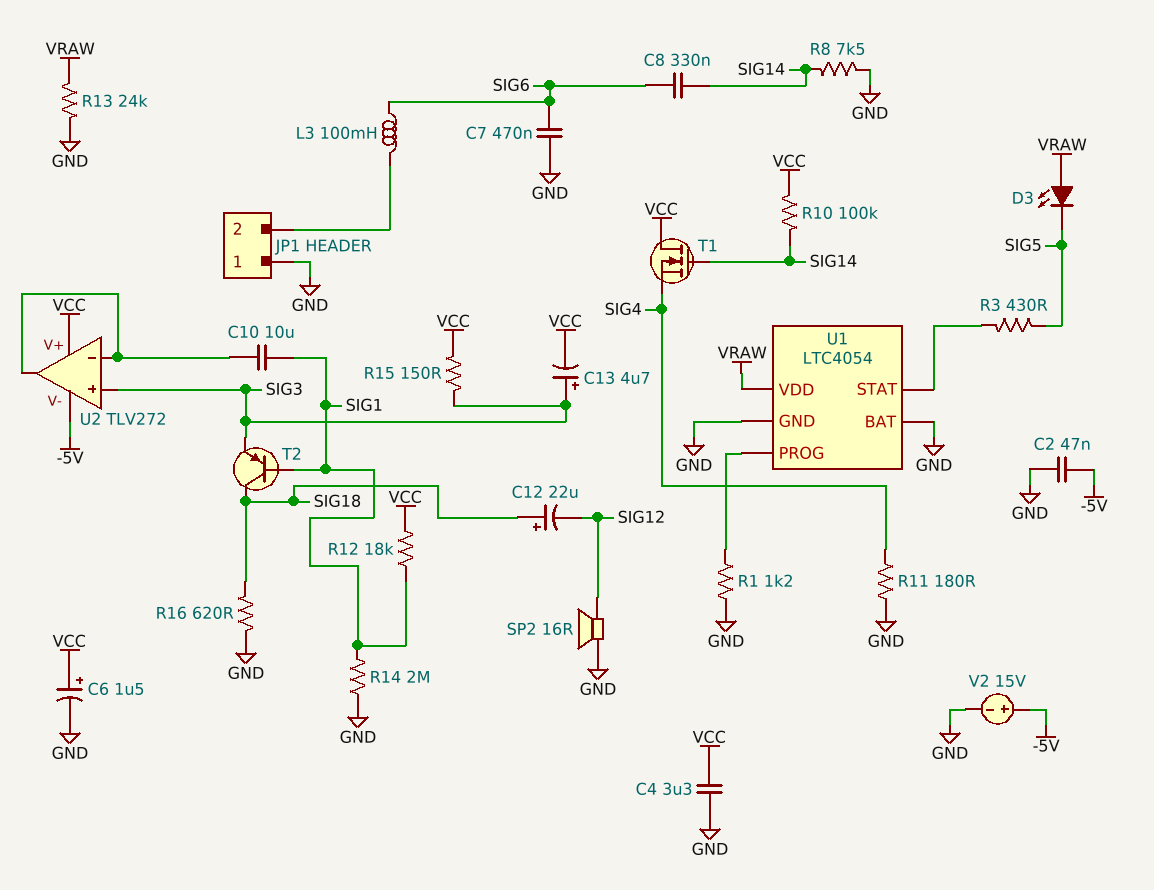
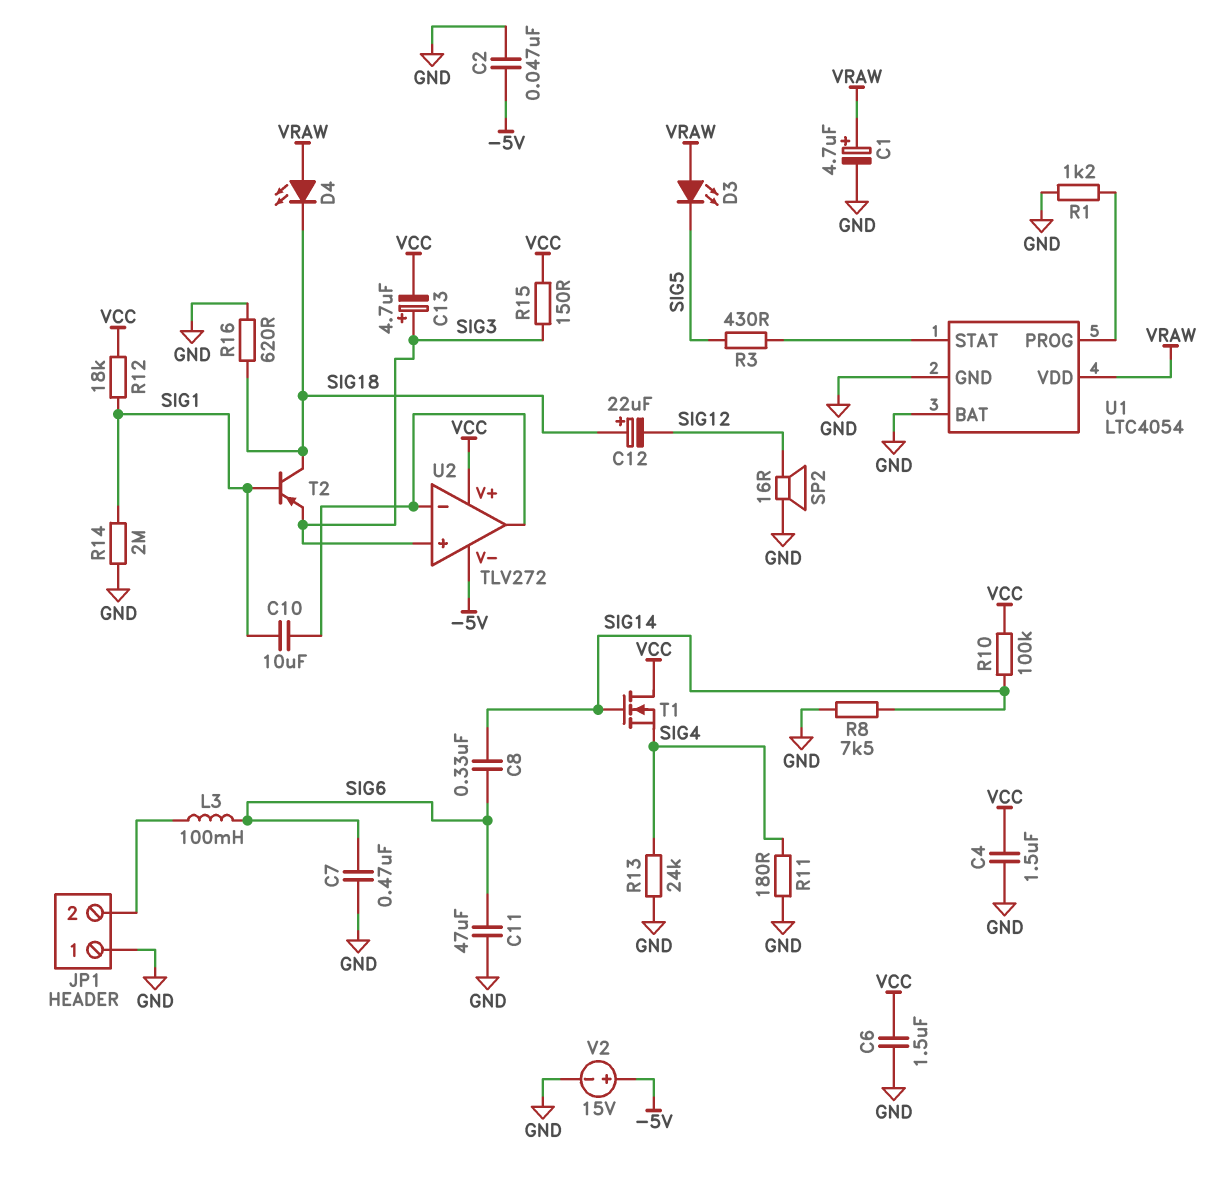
C1: none -> 4.7uF (plus VRAW, minus GND)
C4: 3.3uF (GND, VCC) -> 1.5uF (GND, VCC)
C6: 1.5uF (plus VCC, minus GND) -> 1.5uF (GND, VCC)
C11: none -> 47uF (GND, SIG6)
D4: none -> LED (A VRAW, K SIG18)
R13: 24k (GND, VRAW) -> 24k (GND, SIG4)

